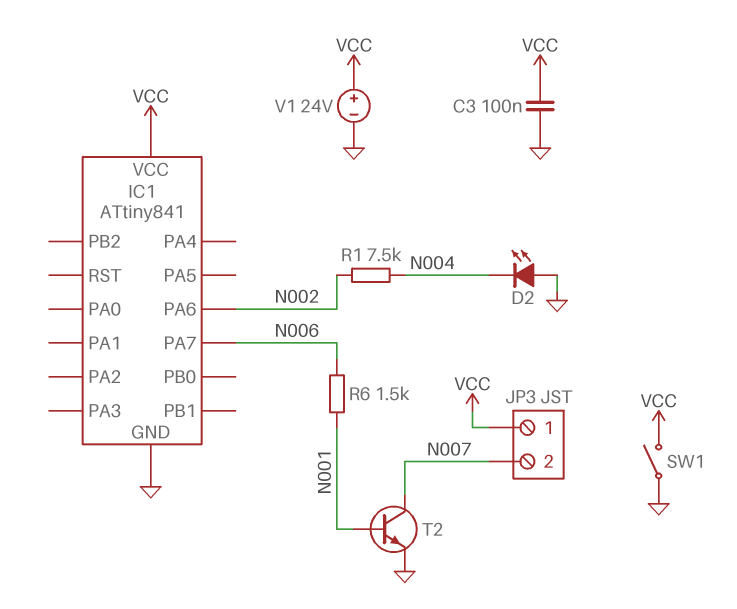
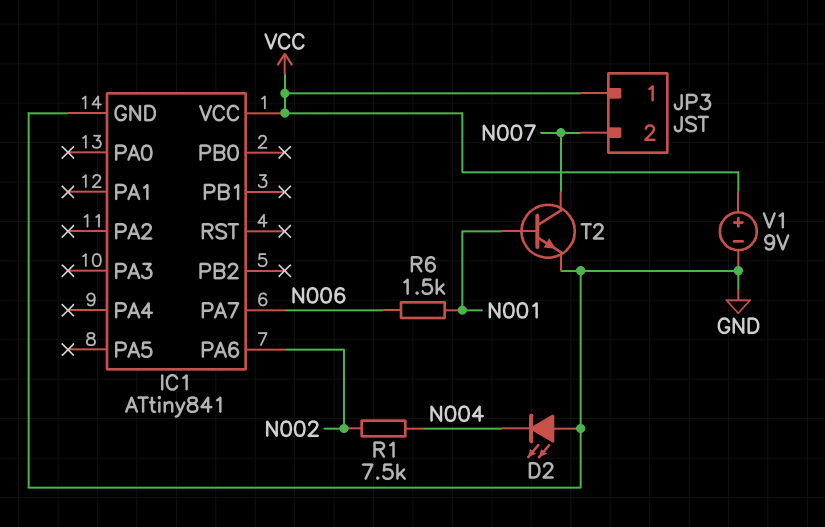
C3: 100nF (GND, VCC) -> none
SW1: switch (GND, VCC) -> none
V1: 24V (plus VCC, minus GND) -> 9V (plus VCC, minus GND)

